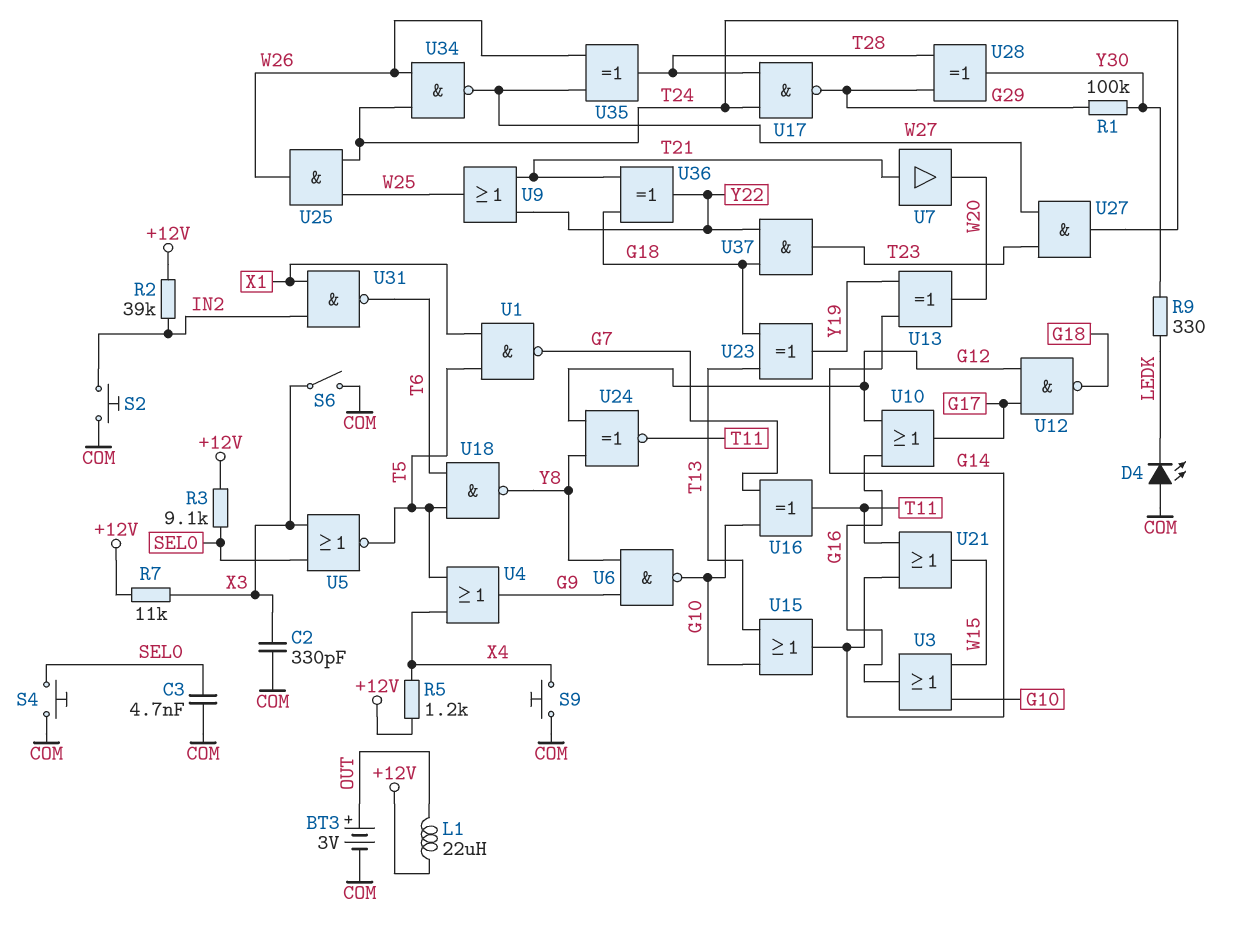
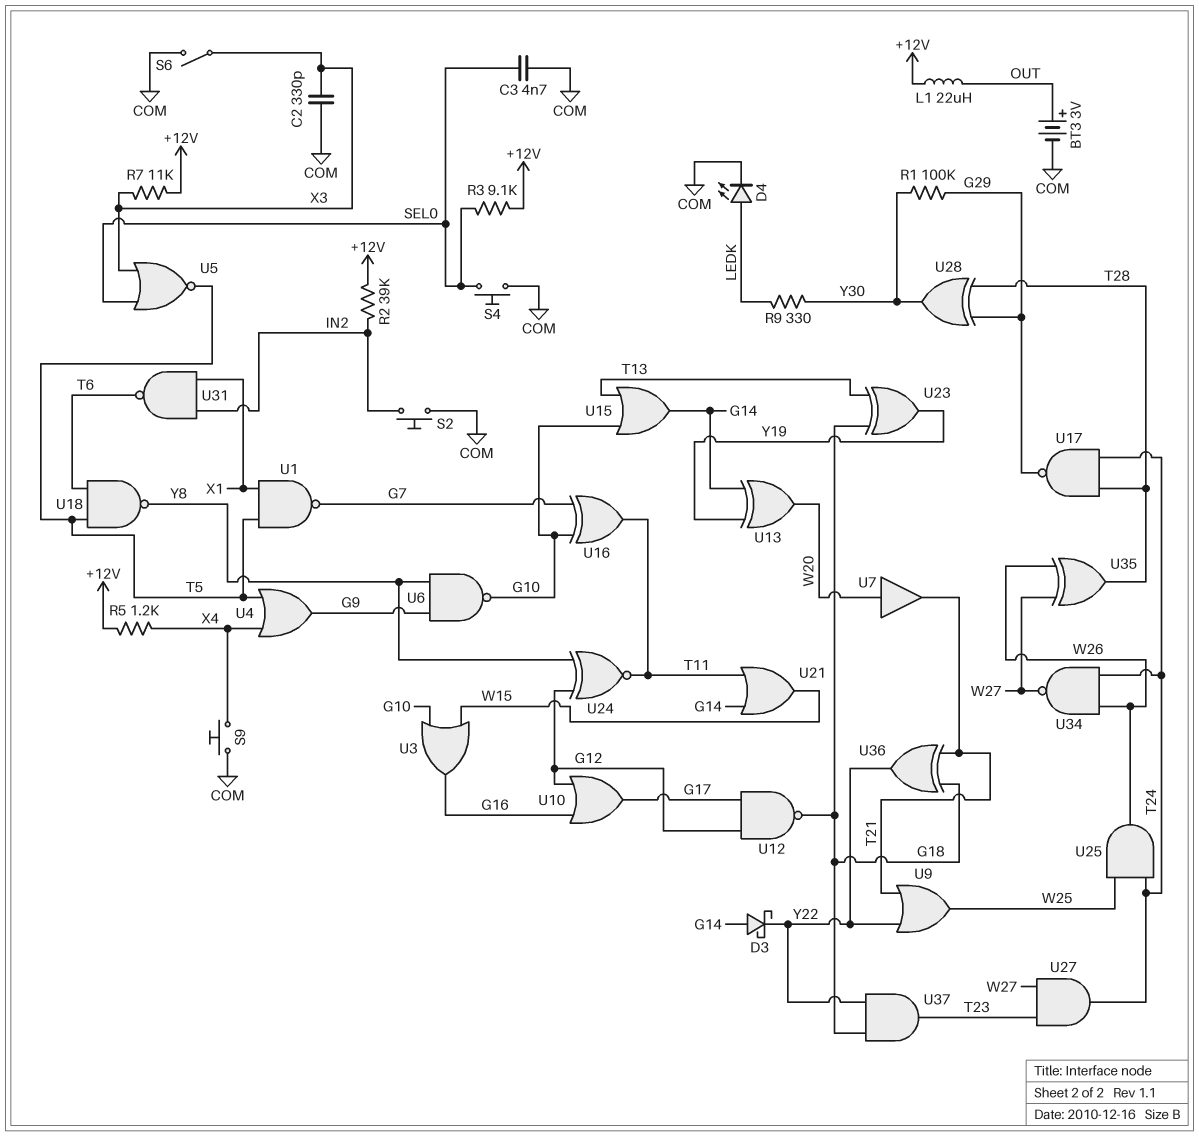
D3: none -> schottky (A G14, K Y22)
D4: LED (A COM, K LEDK) -> LED (A LEDK, K COM)
U7: buffer (in T21, out W20) -> buffer (in W20, out T21)

